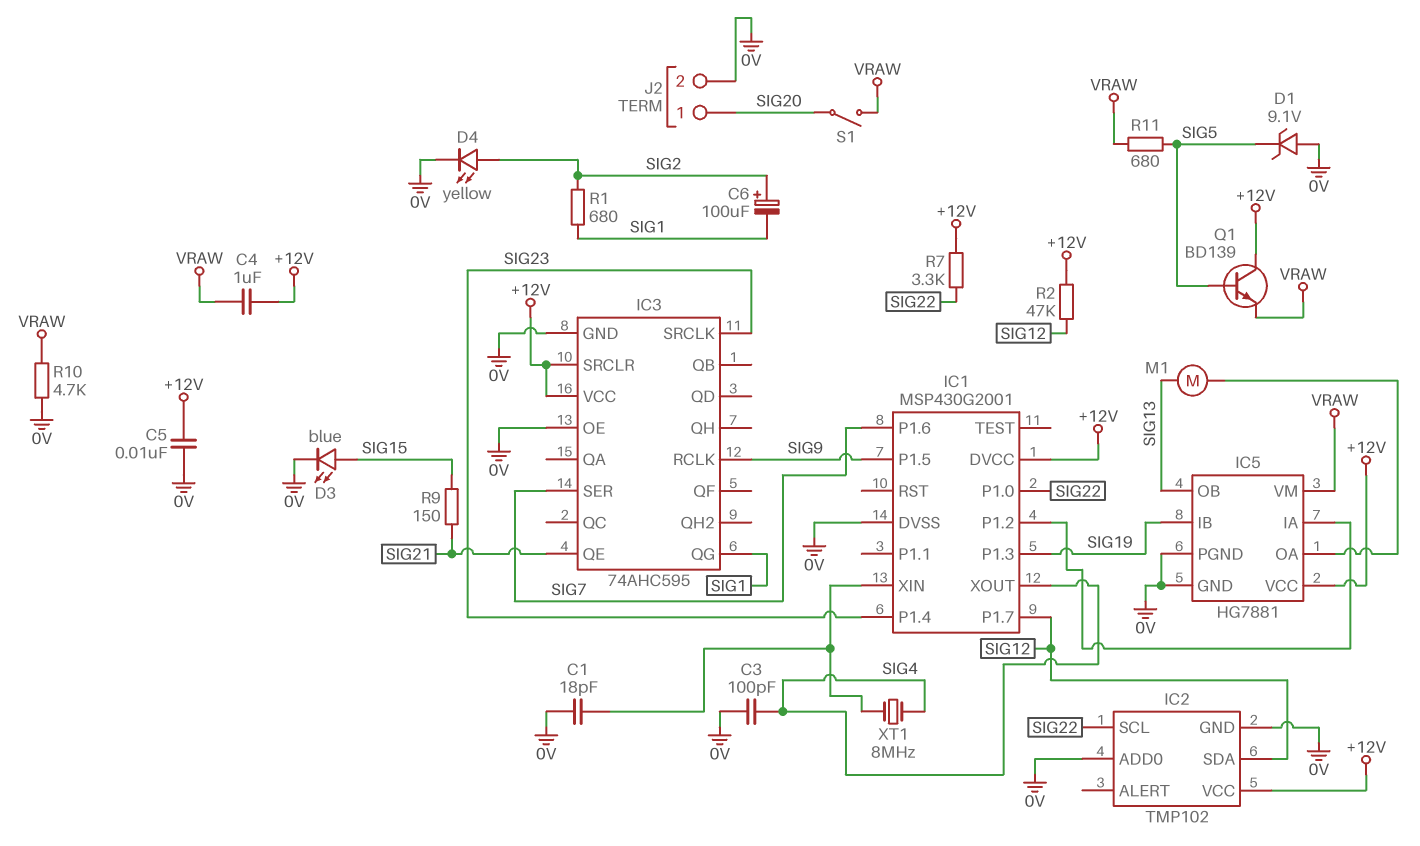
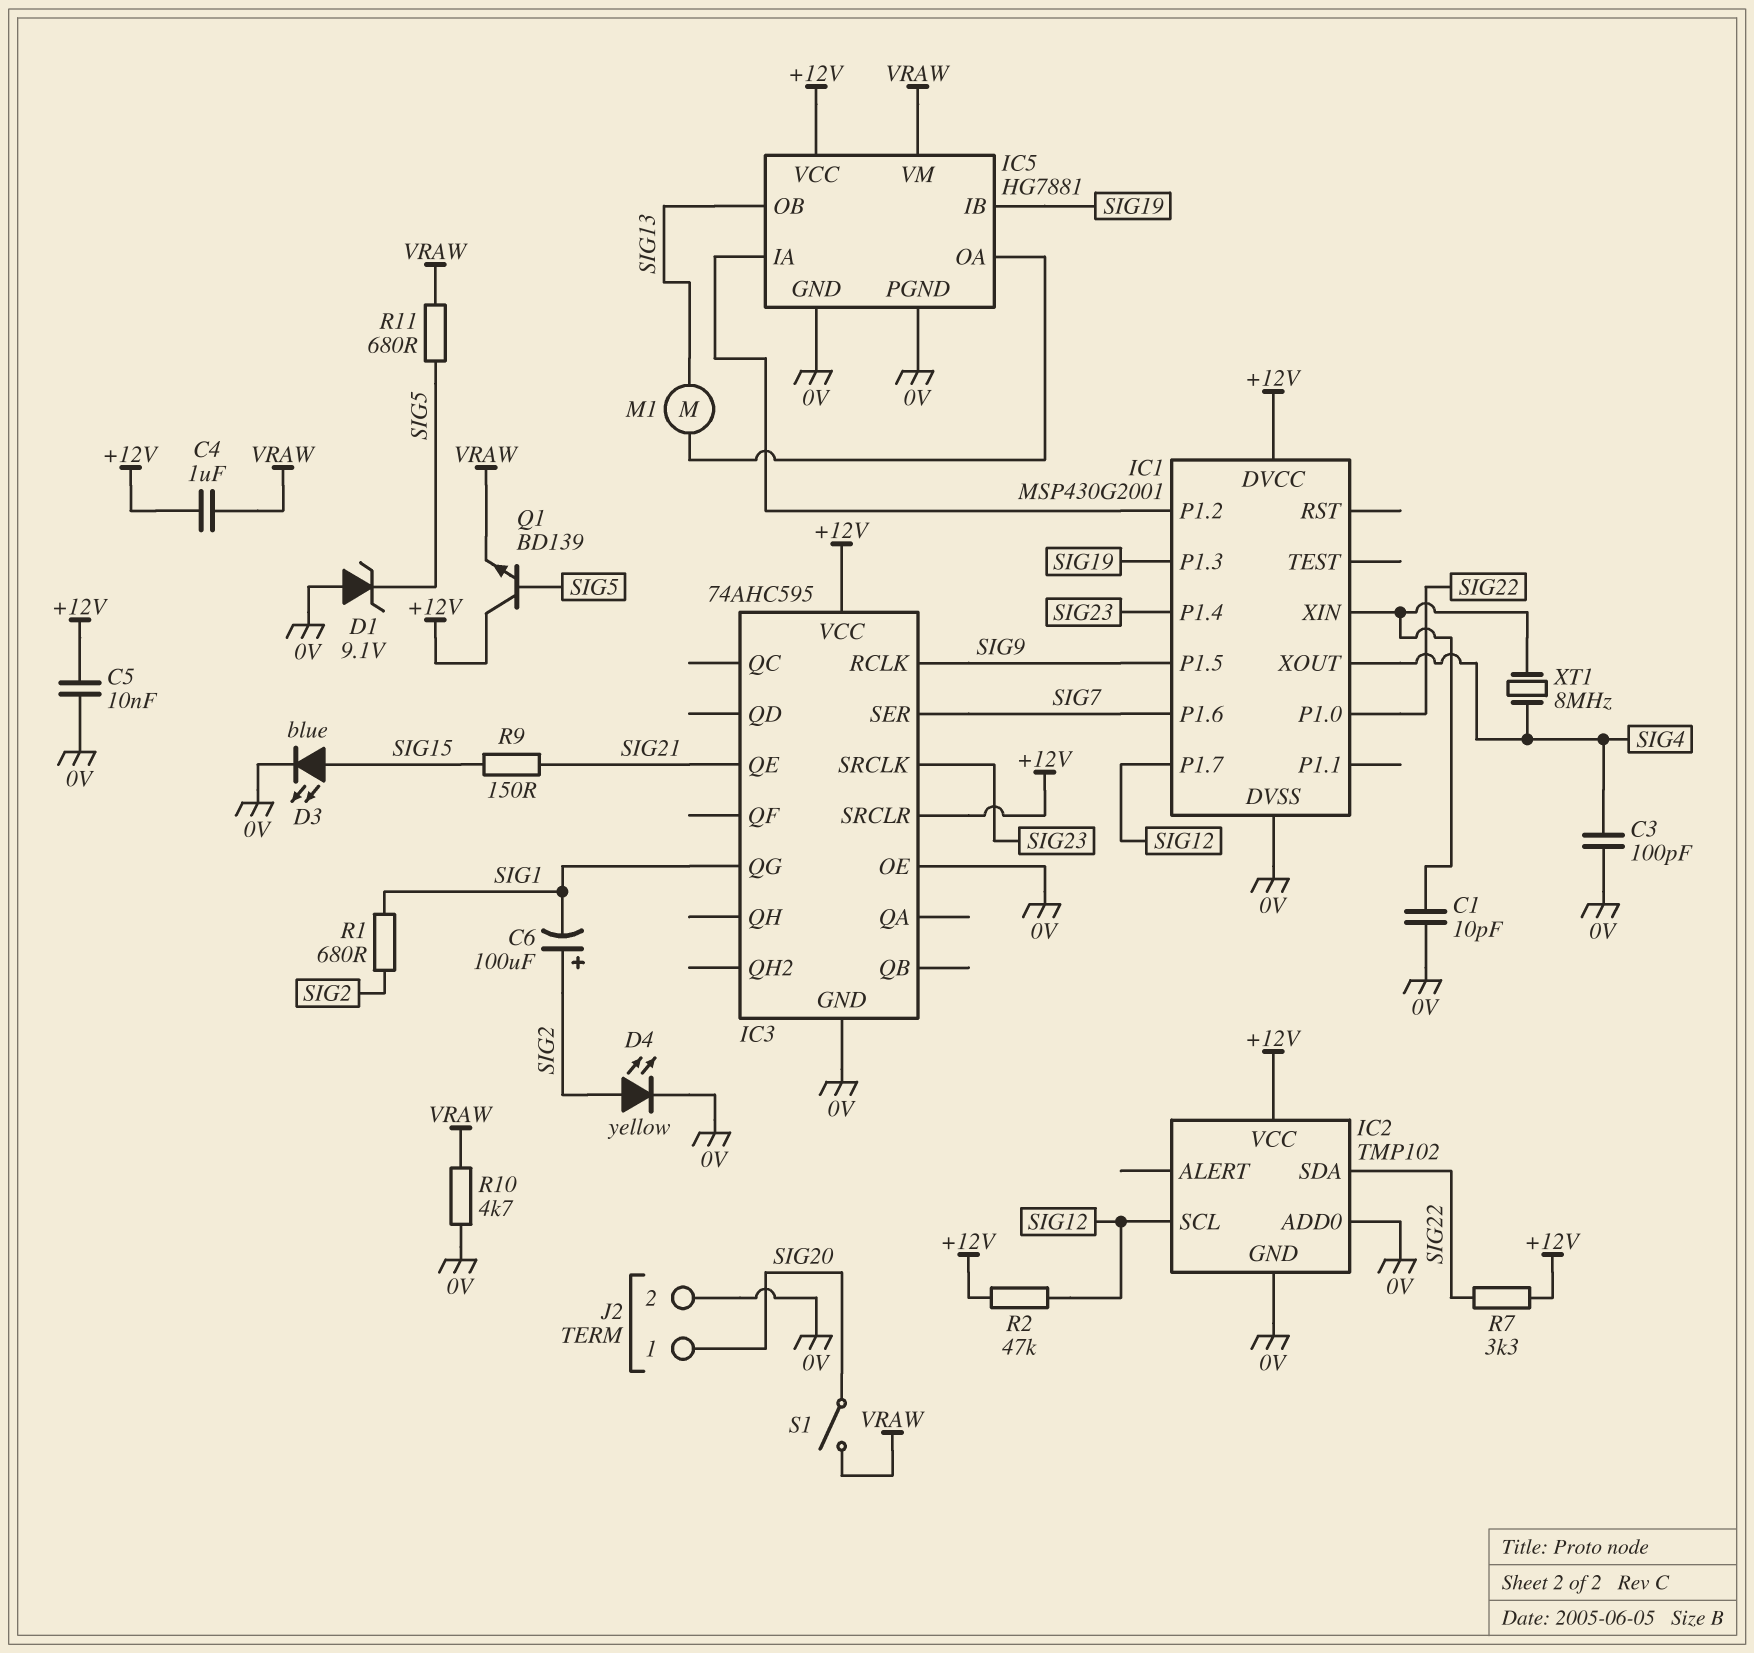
C1: 18pF (0V, IC1/XIN) -> 10pF (0V, IC1/XIN)
IC2 pin SCL: SIG22 -> SIG12
IC2 pin SDA: SIG12 -> SIG22

